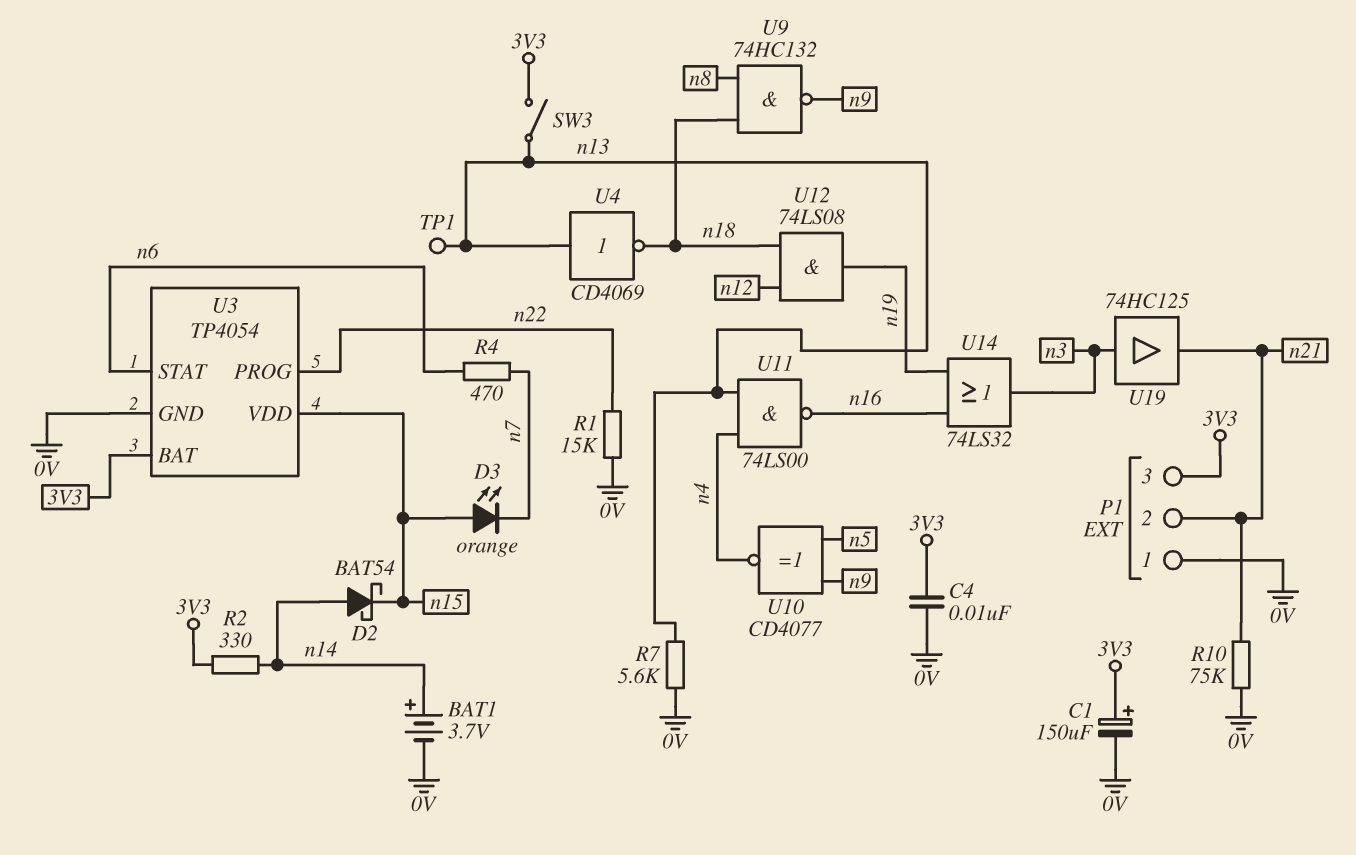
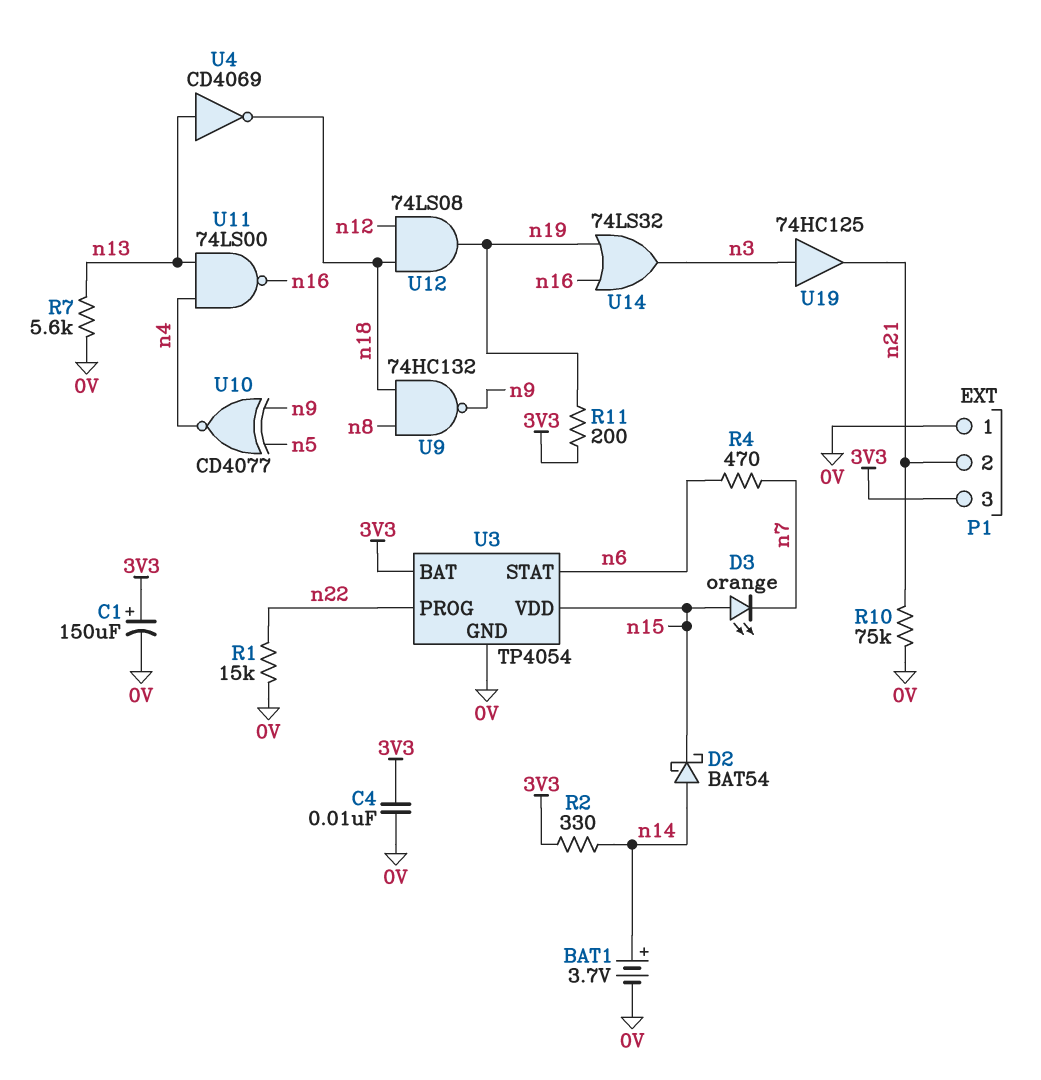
R11: none -> 200 (3V3, n19)
SW3: switch (3V3, n13) -> none
TP1: test point (n13) -> none

